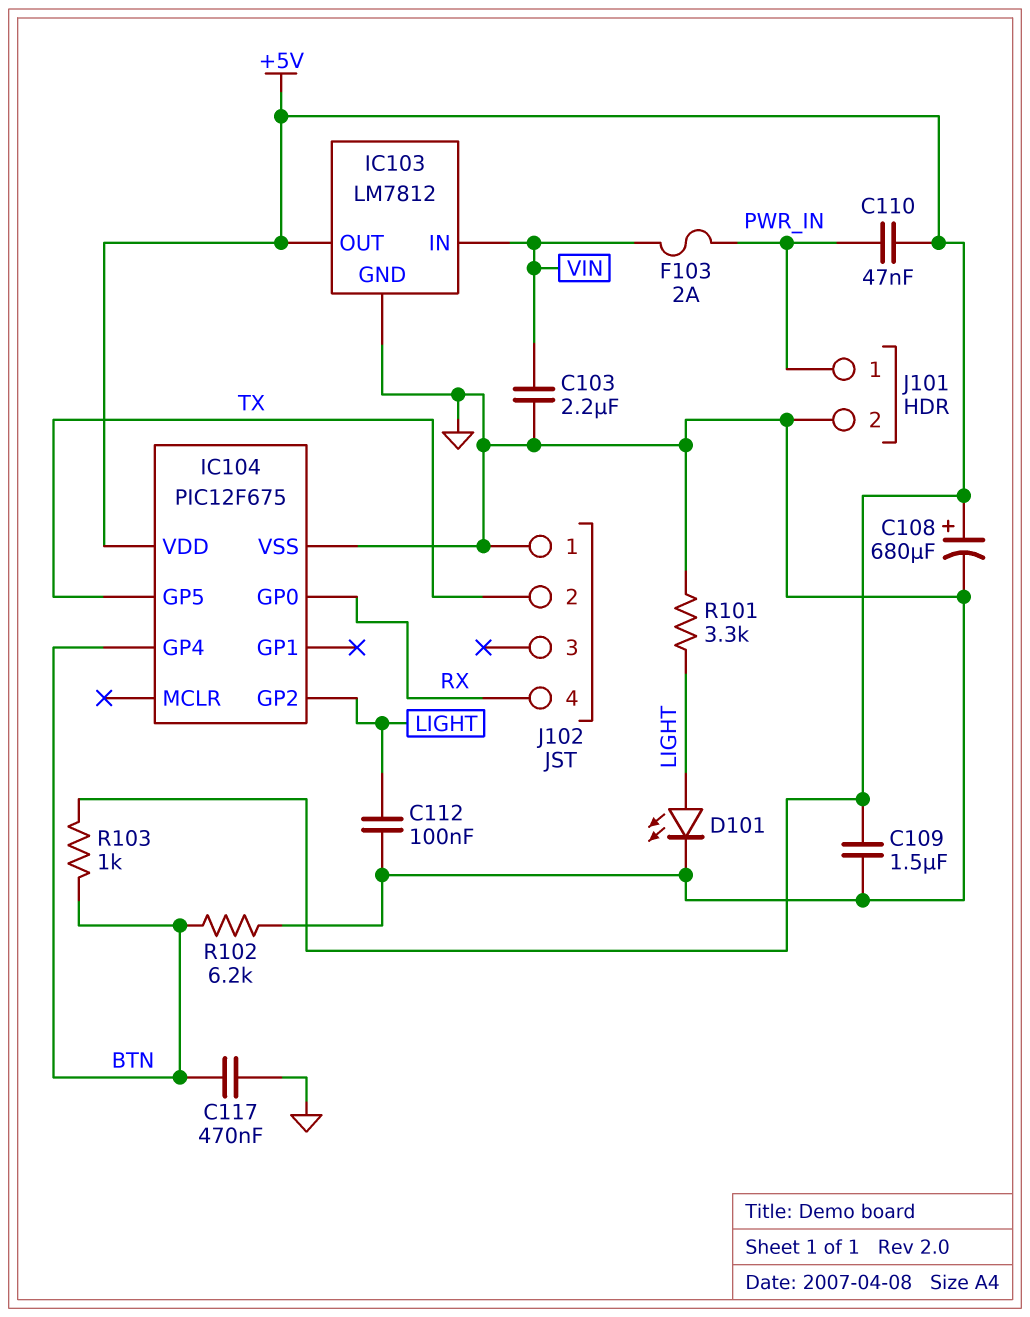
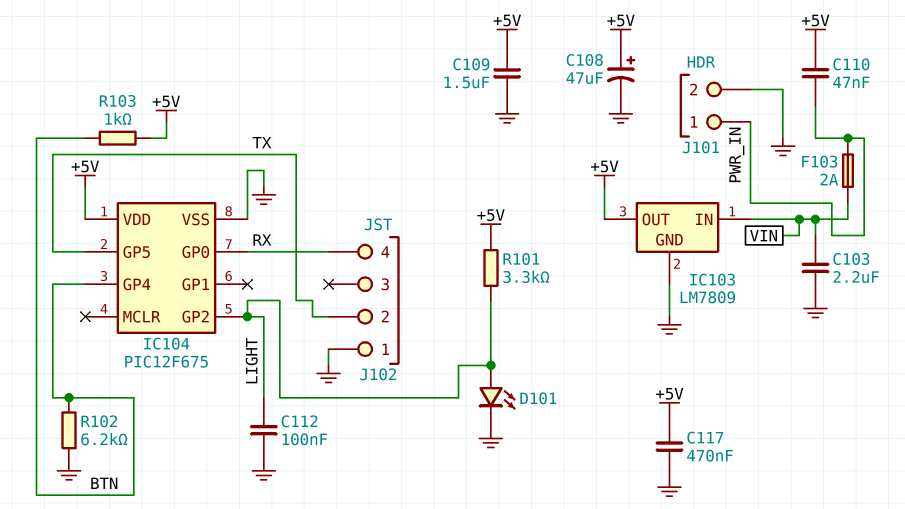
C108: 680uF (plus +5V, minus GND) -> 47uF (plus +5V, minus GND)
C117: 470nF (BTN, GND) -> 470nF (+5V, GND)
IC103: LM7812 -> LM7809
R101: 3.3k (GND, LIGHT) -> 3.3k (+5V, LIGHT)

